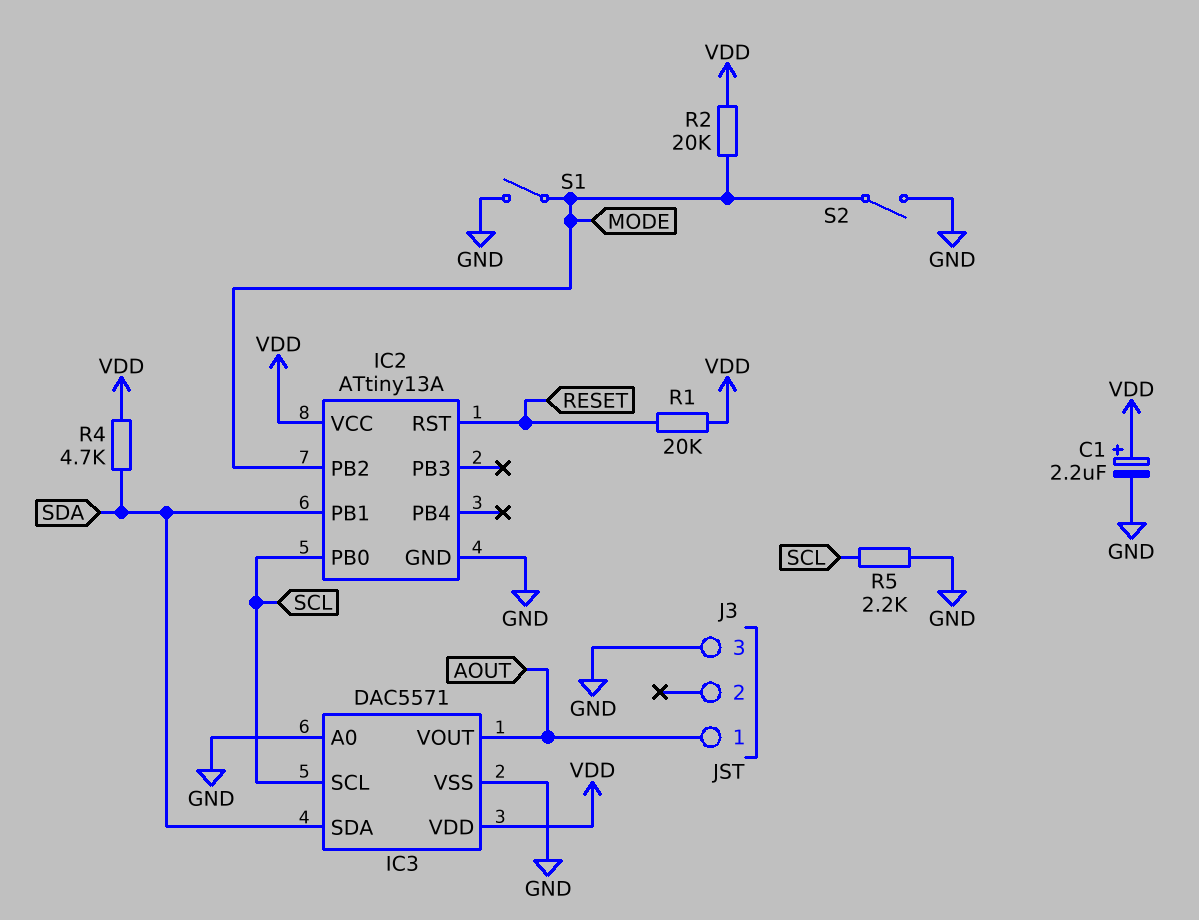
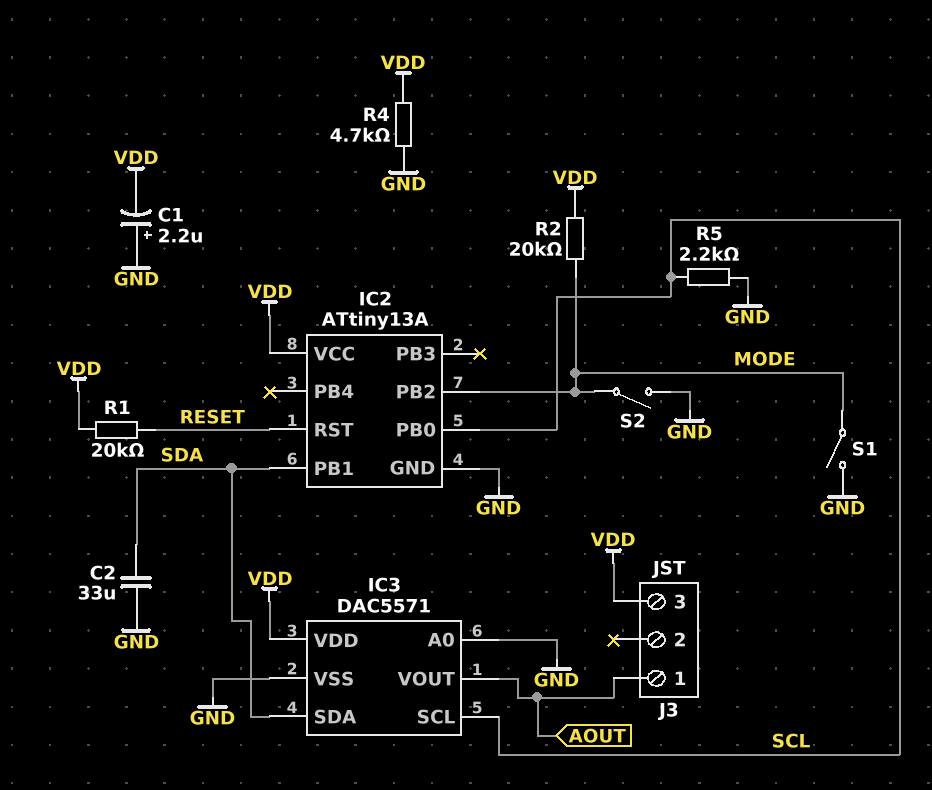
C1: 2.2uF (plus VDD, minus GND) -> 2.2uF (plus GND, minus VDD)
C2: none -> 33uF (GND, SDA)
J3 pin 3: GND -> VDD
R4: 4.7k (SDA, VDD) -> 4.7k (GND, VDD)

